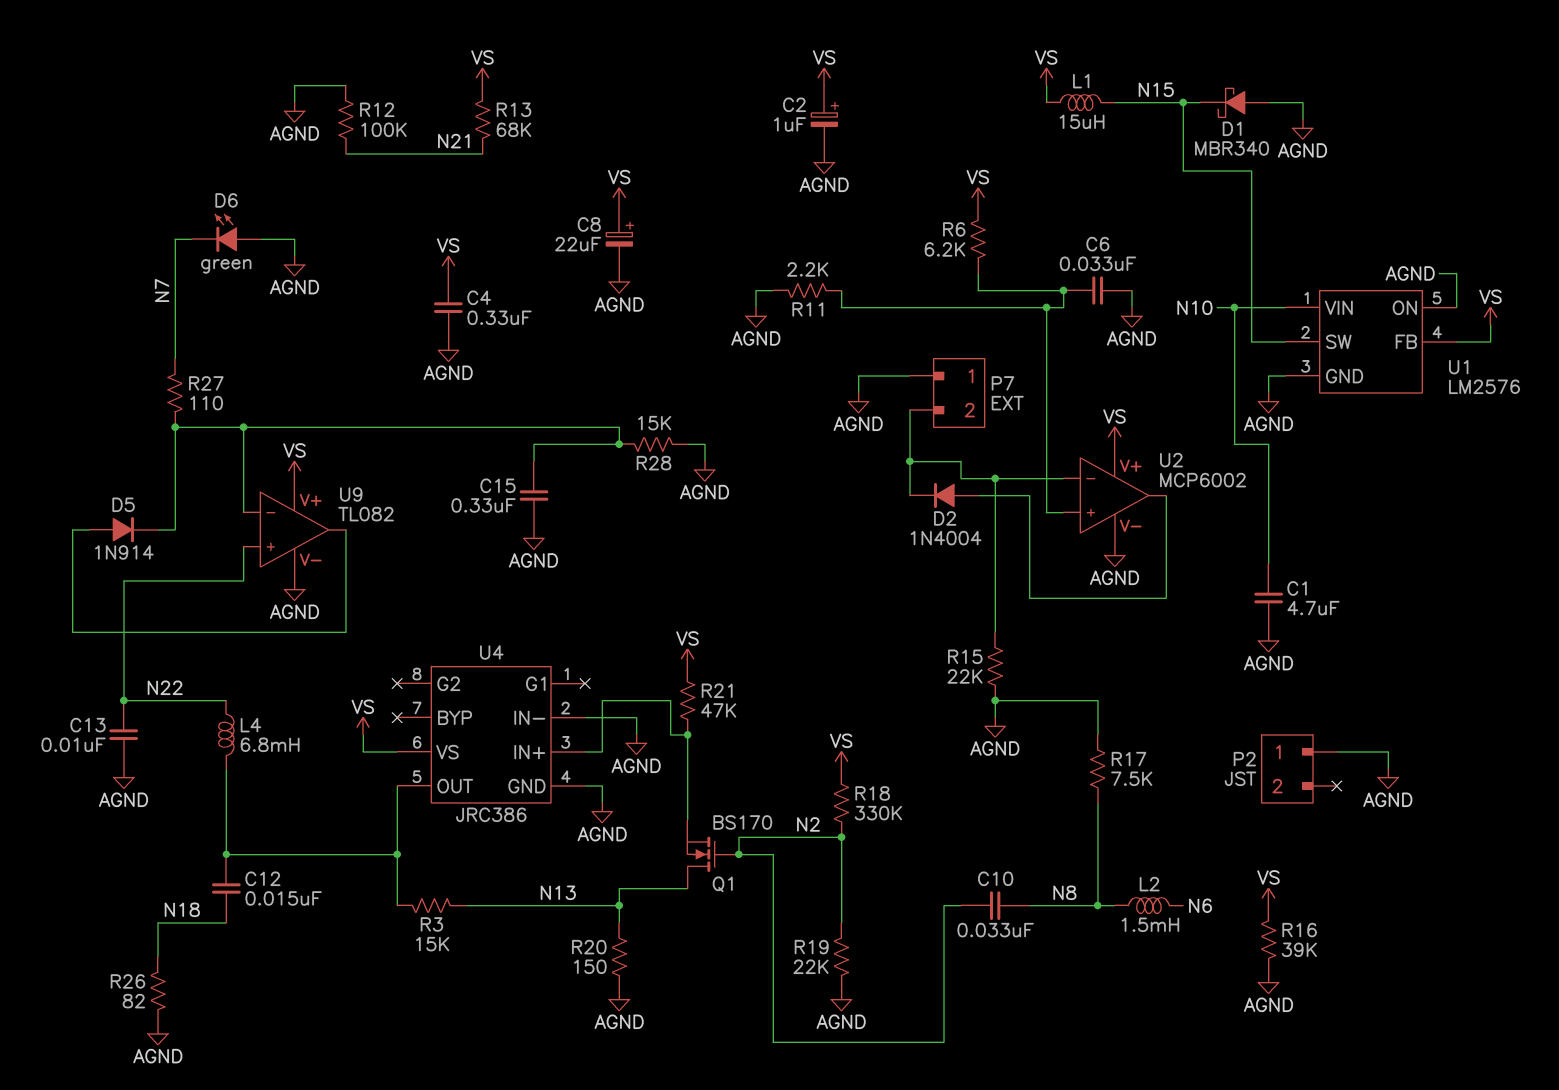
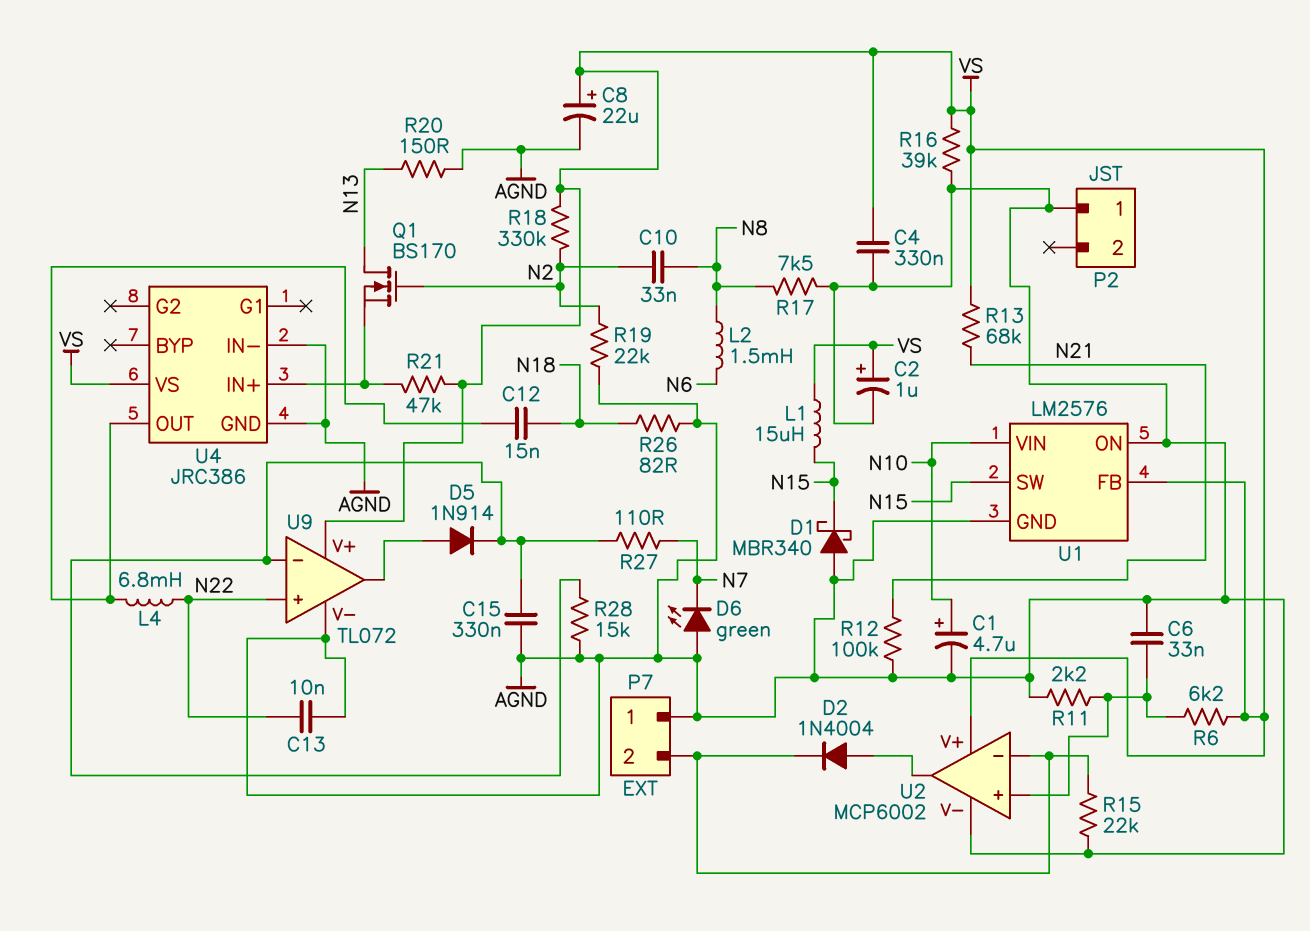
C1: 4.7uF (AGND, N10) -> 4.7uF (plus N10, minus AGND)
R3: 15k (N13, U4/OUT) -> none
U9: TL082 -> TL072

